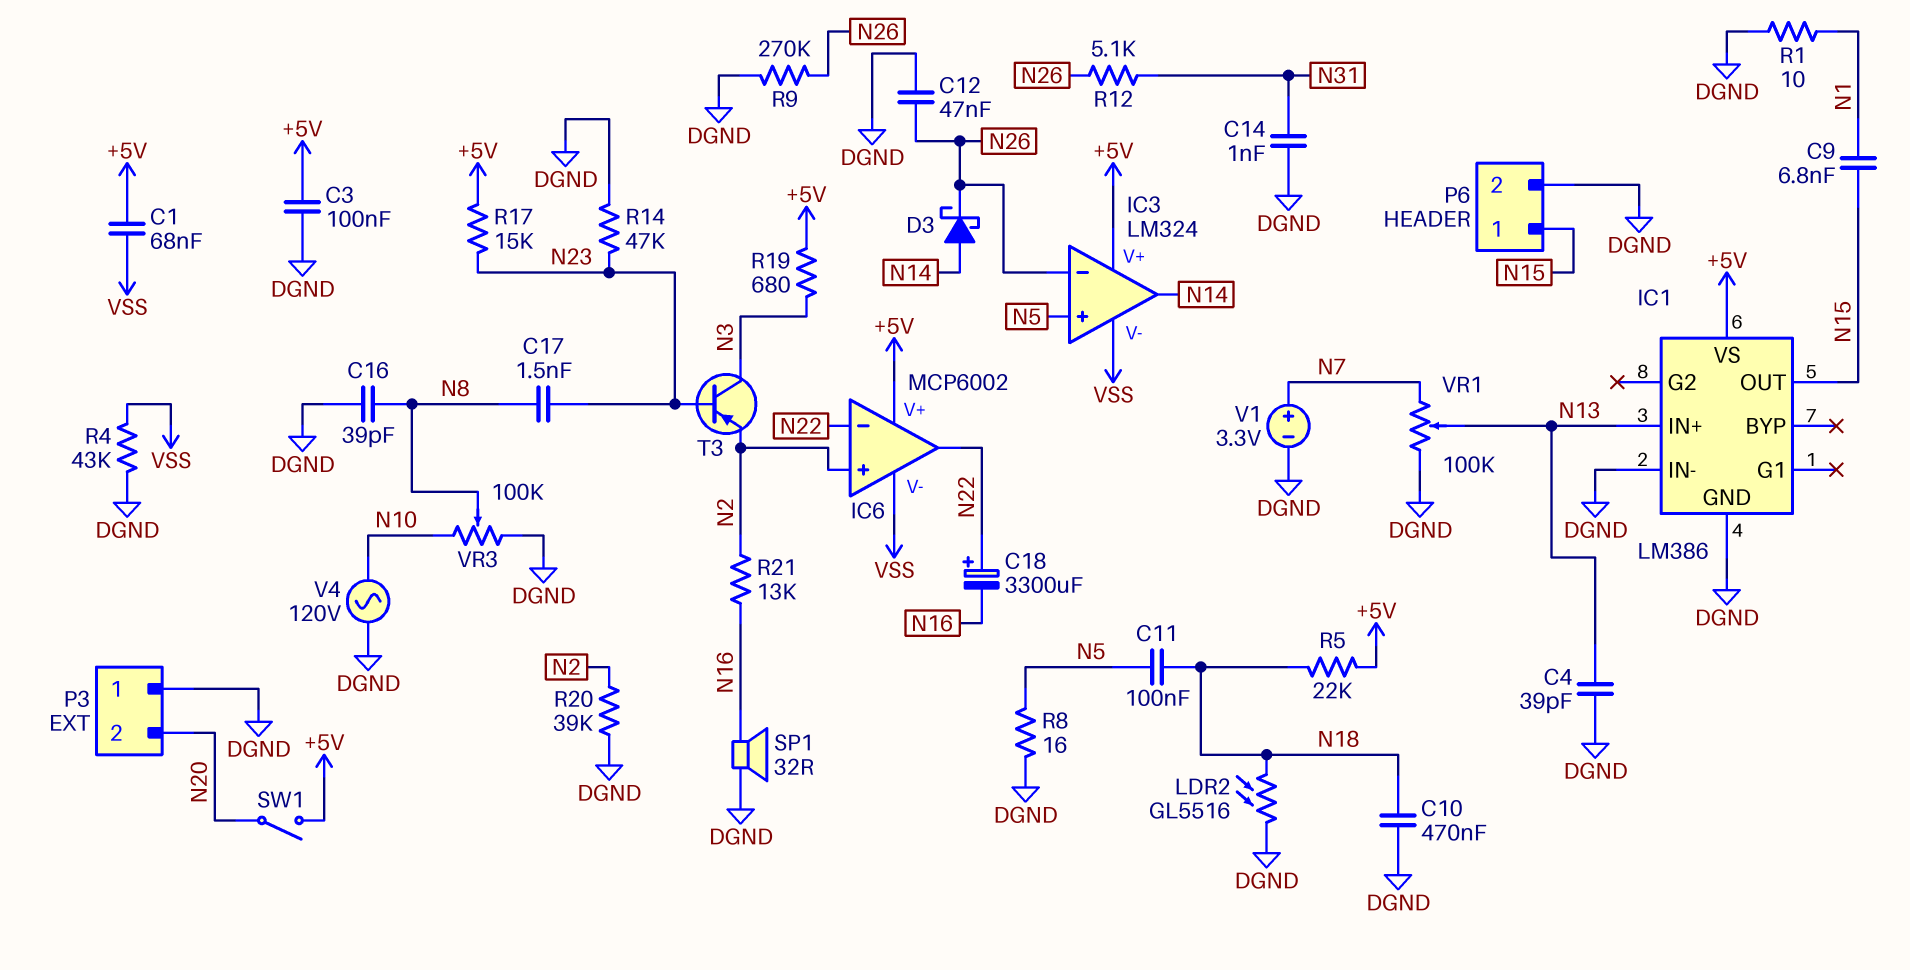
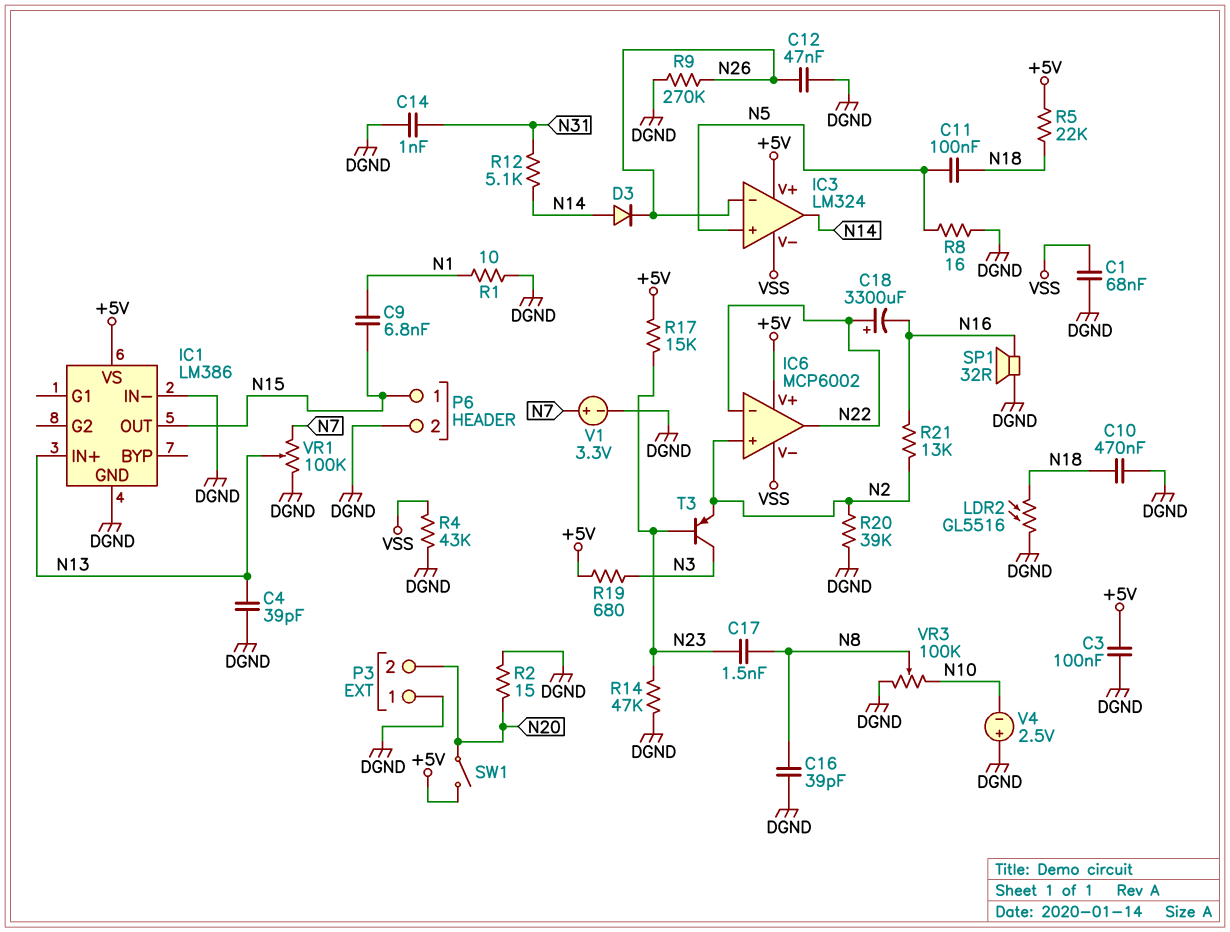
C1: 68nF (+5V, VSS) -> 68nF (DGND, VSS)
D3: schottky (A N14, K N26) -> diode (A N14, K N26)
R2: none -> 15 (DGND, N20)
R12: 5.1k (N26, N31) -> 5.1k (N14, N31)
V4: AC 120V (DGND, N10) -> 2.5V (plus DGND, minus N10)

